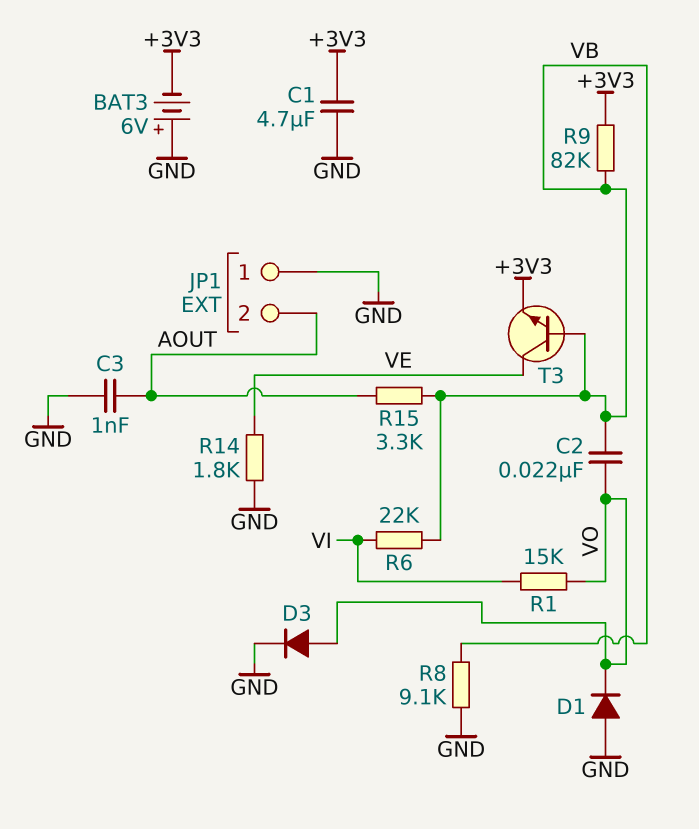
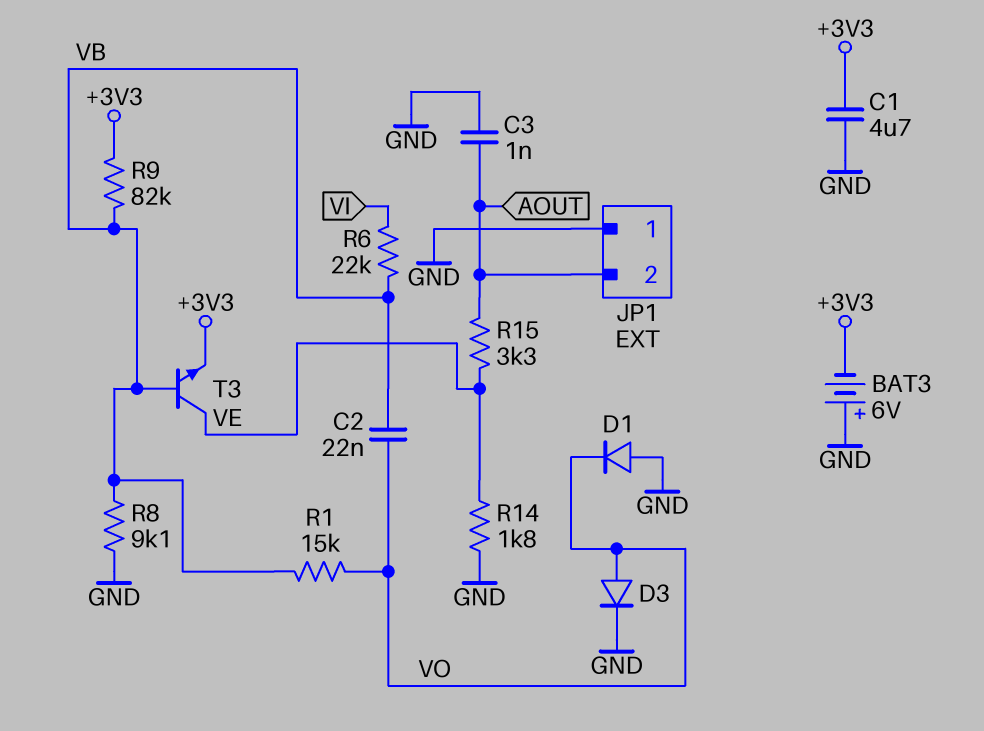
R1: 15k (VI, VO) -> 15k (VB, VO)
R15: 3.3k (AOUT, VB) -> 3.3k (AOUT, VE)

